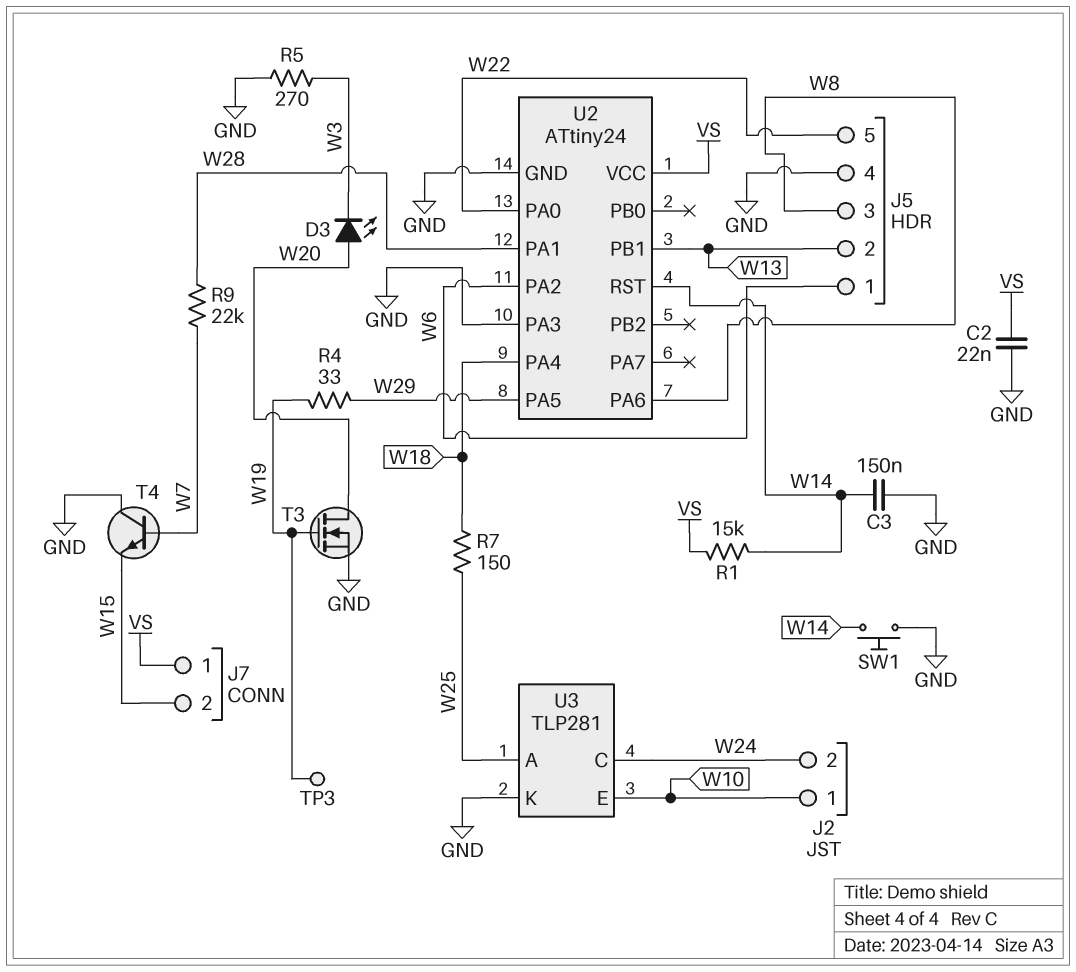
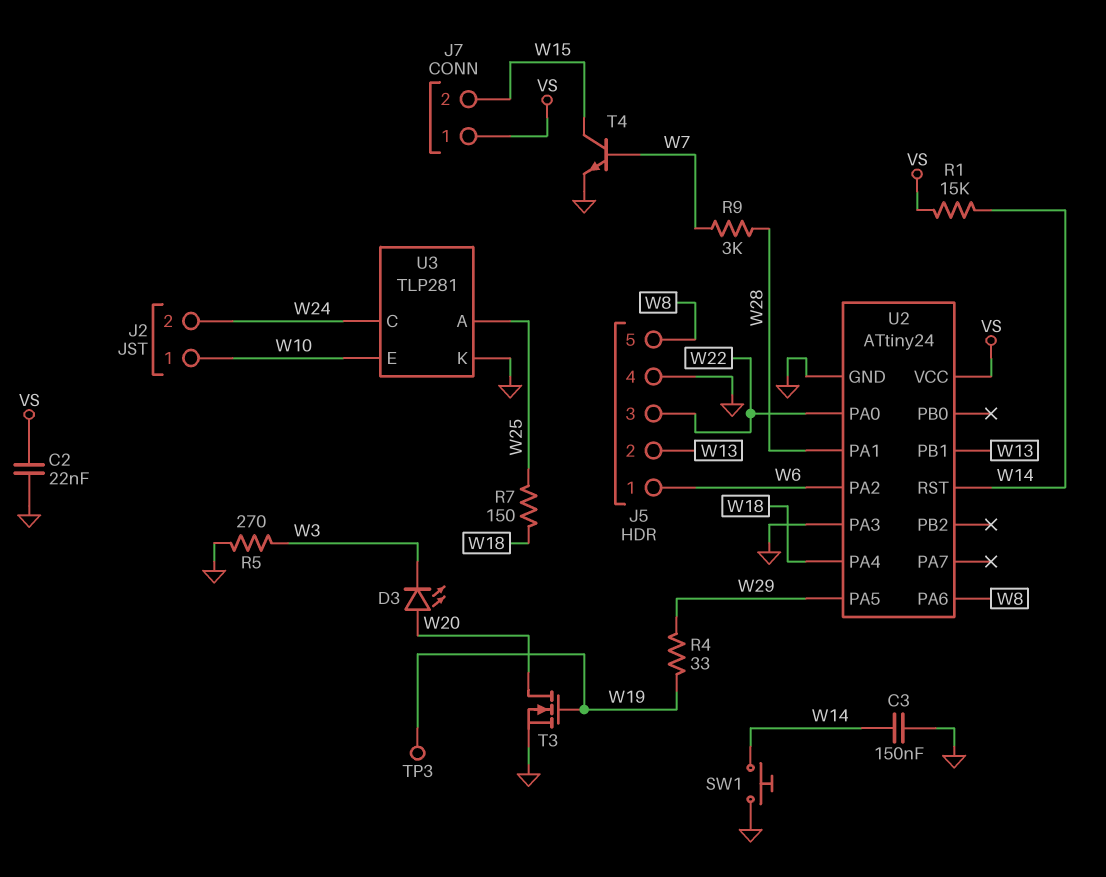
J5 pin 3: W8 -> W22
J5 pin 5: W22 -> W8
R9: 22k (W7, W28) -> 3k (W7, W28)
T4: NPN (B W7, C GND, E W15) -> NPN (B W7, C W15, E GND)

